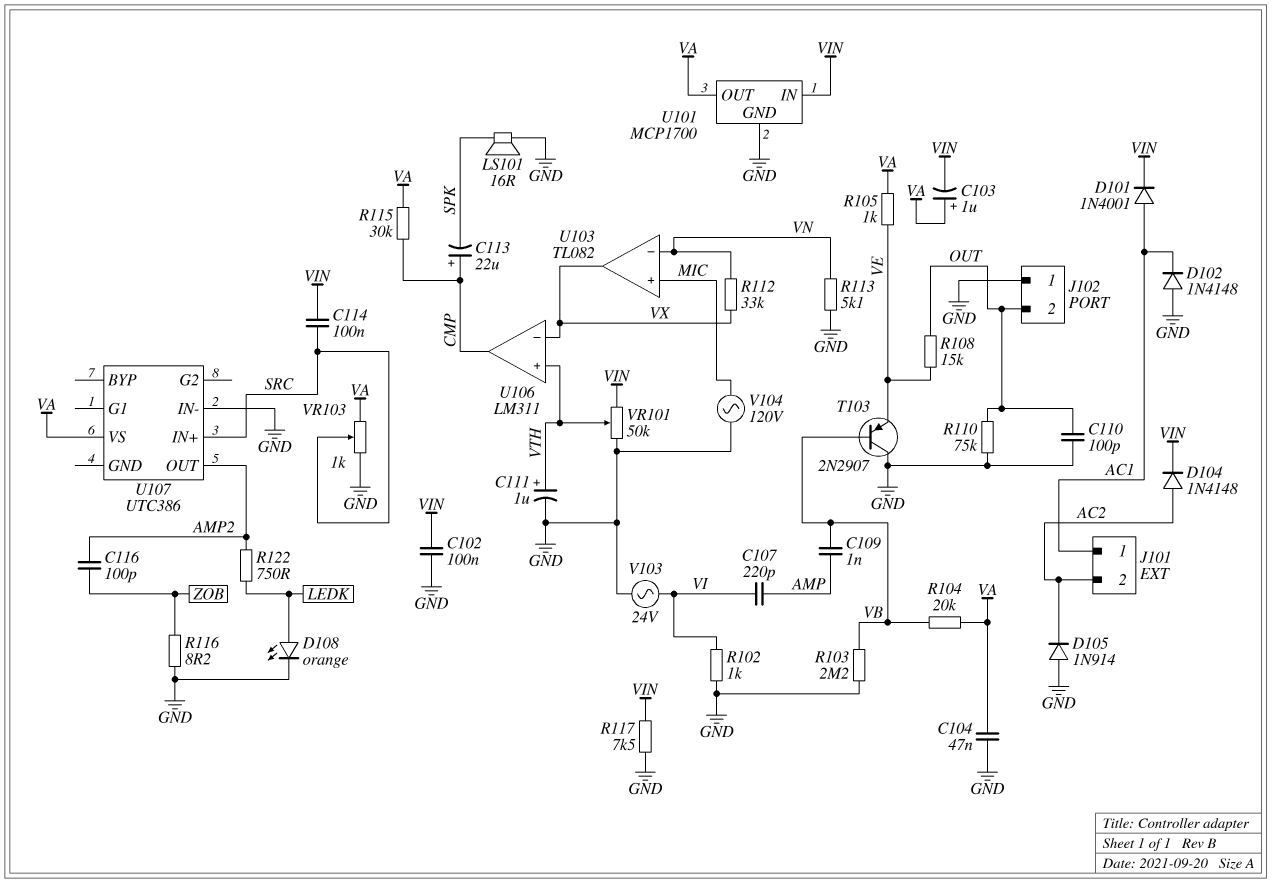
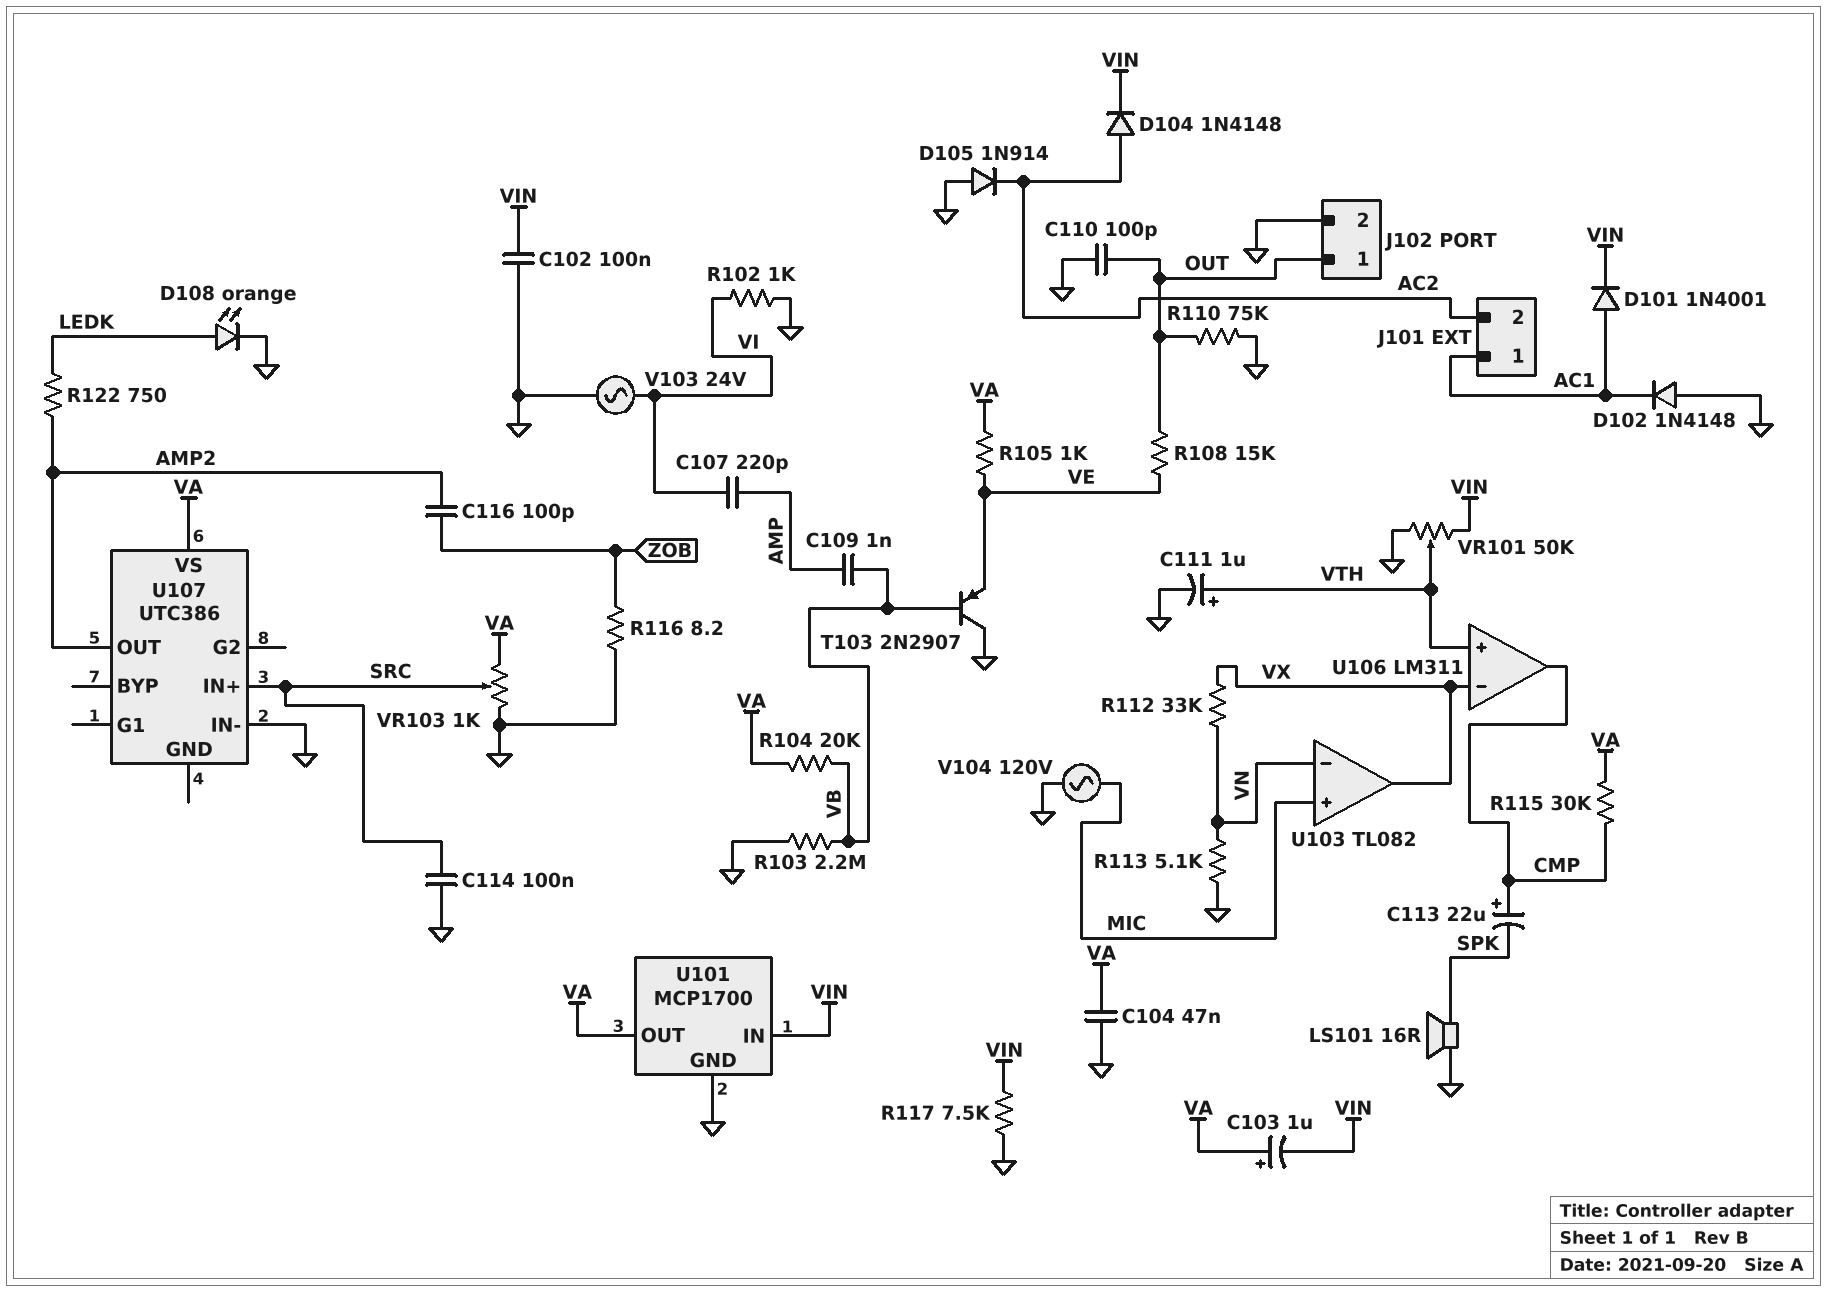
C114: 100nF (SRC, VIN) -> 100nF (GND, SRC)
J102 pin 1: GND -> OUT
J102 pin 2: OUT -> GND

